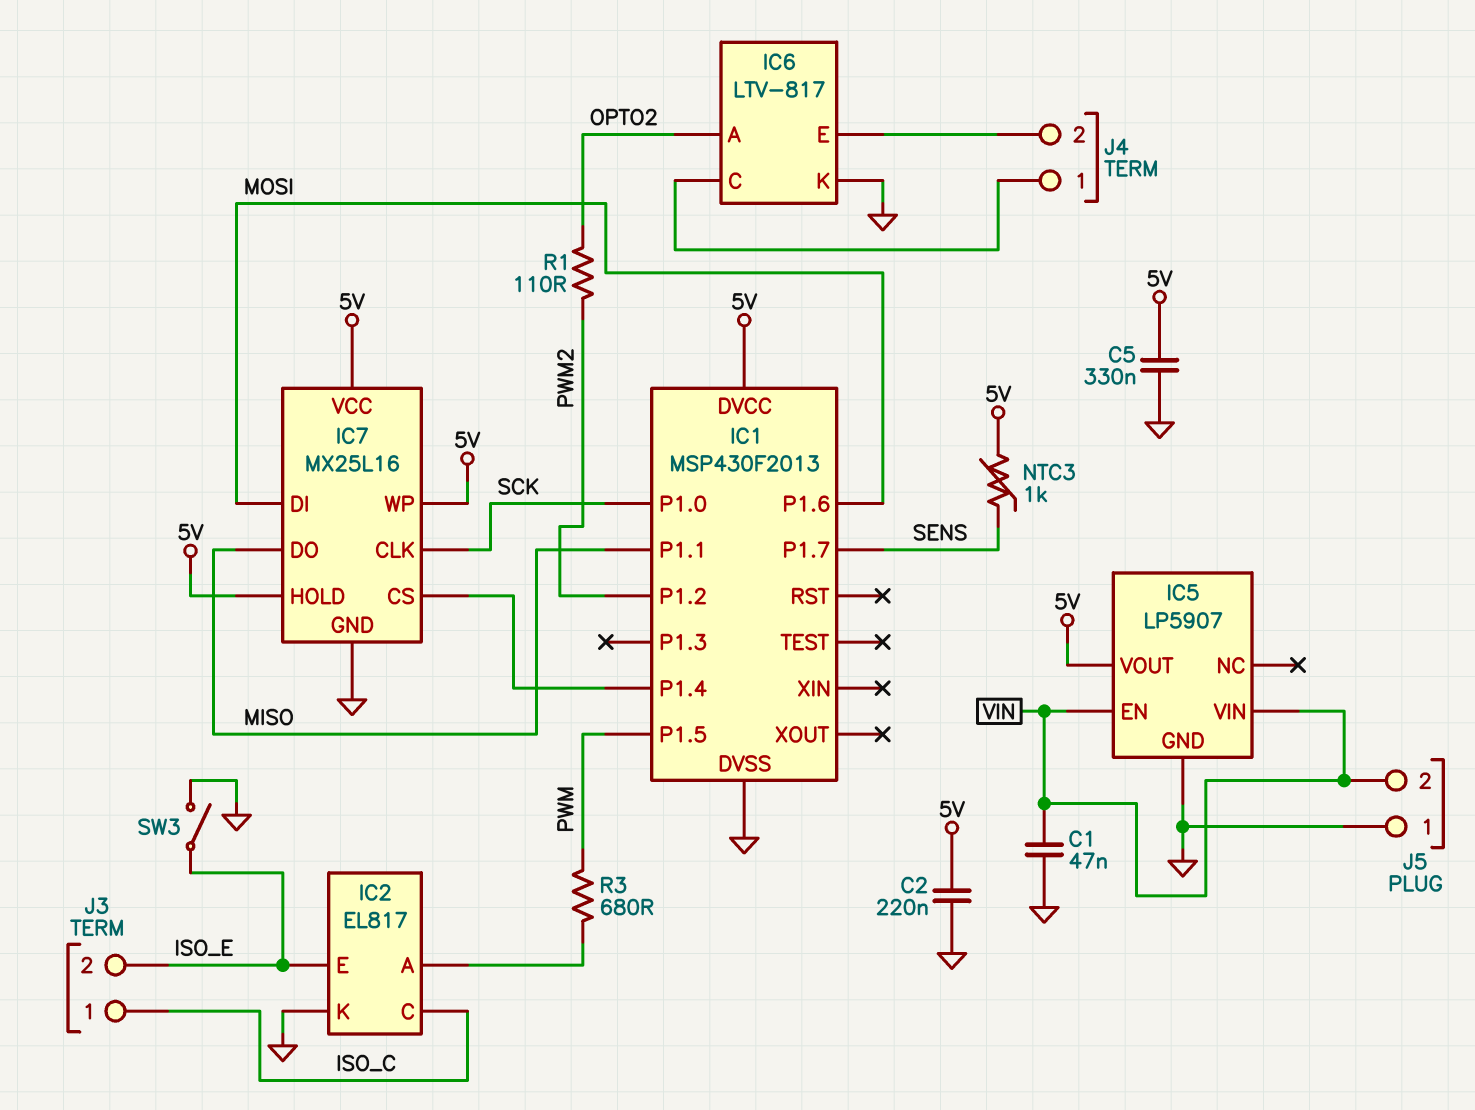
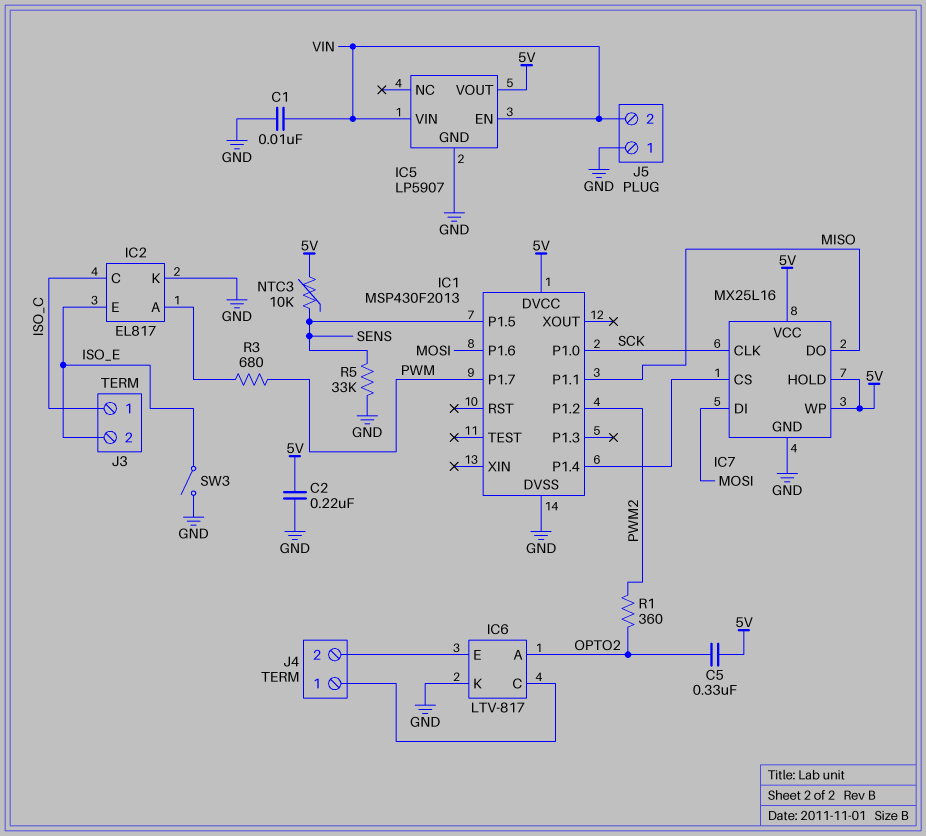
C1: 47nF (GND, VIN) -> 10nF (GND, VIN)
C5: 330nF (5V, GND) -> 330nF (5V, OPTO2)
IC1 pin P1.5: PWM -> SENS
IC1 pin P1.7: SENS -> PWM
NTC3: 1k (5V, SENS) -> 10k (5V, SENS)
R1: 110 (OPTO2, PWM2) -> 360 (OPTO2, PWM2)
R5: none -> 33k (GND, SENS)

